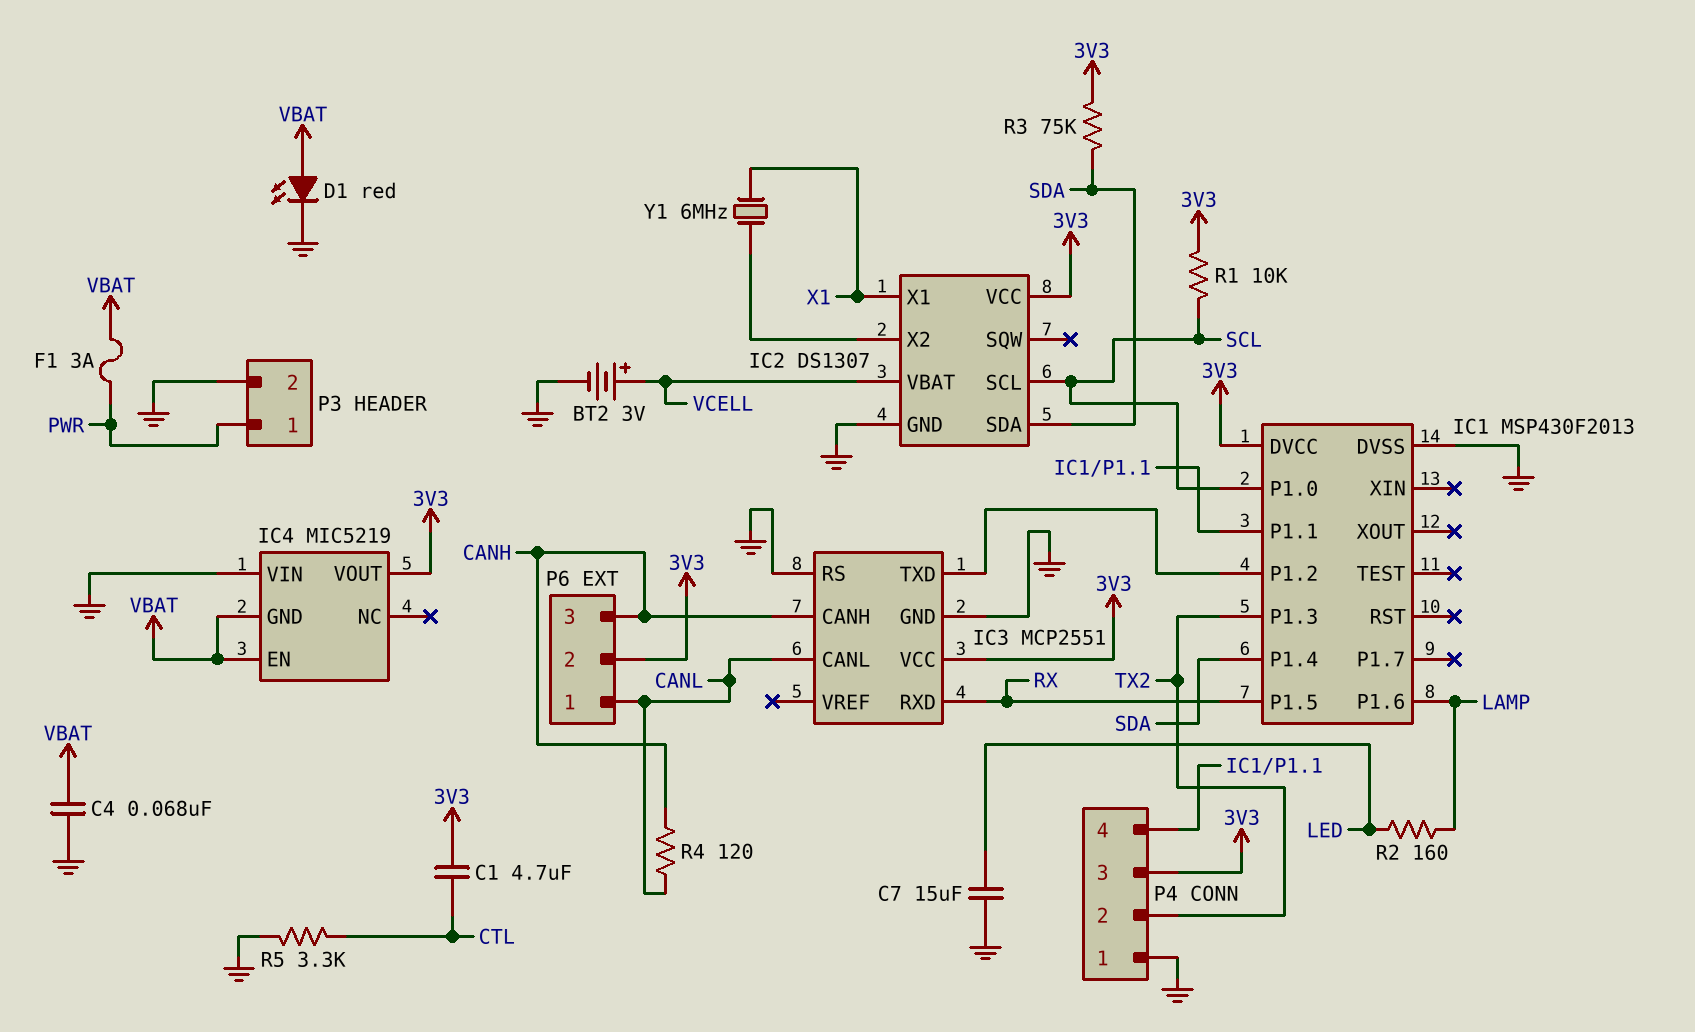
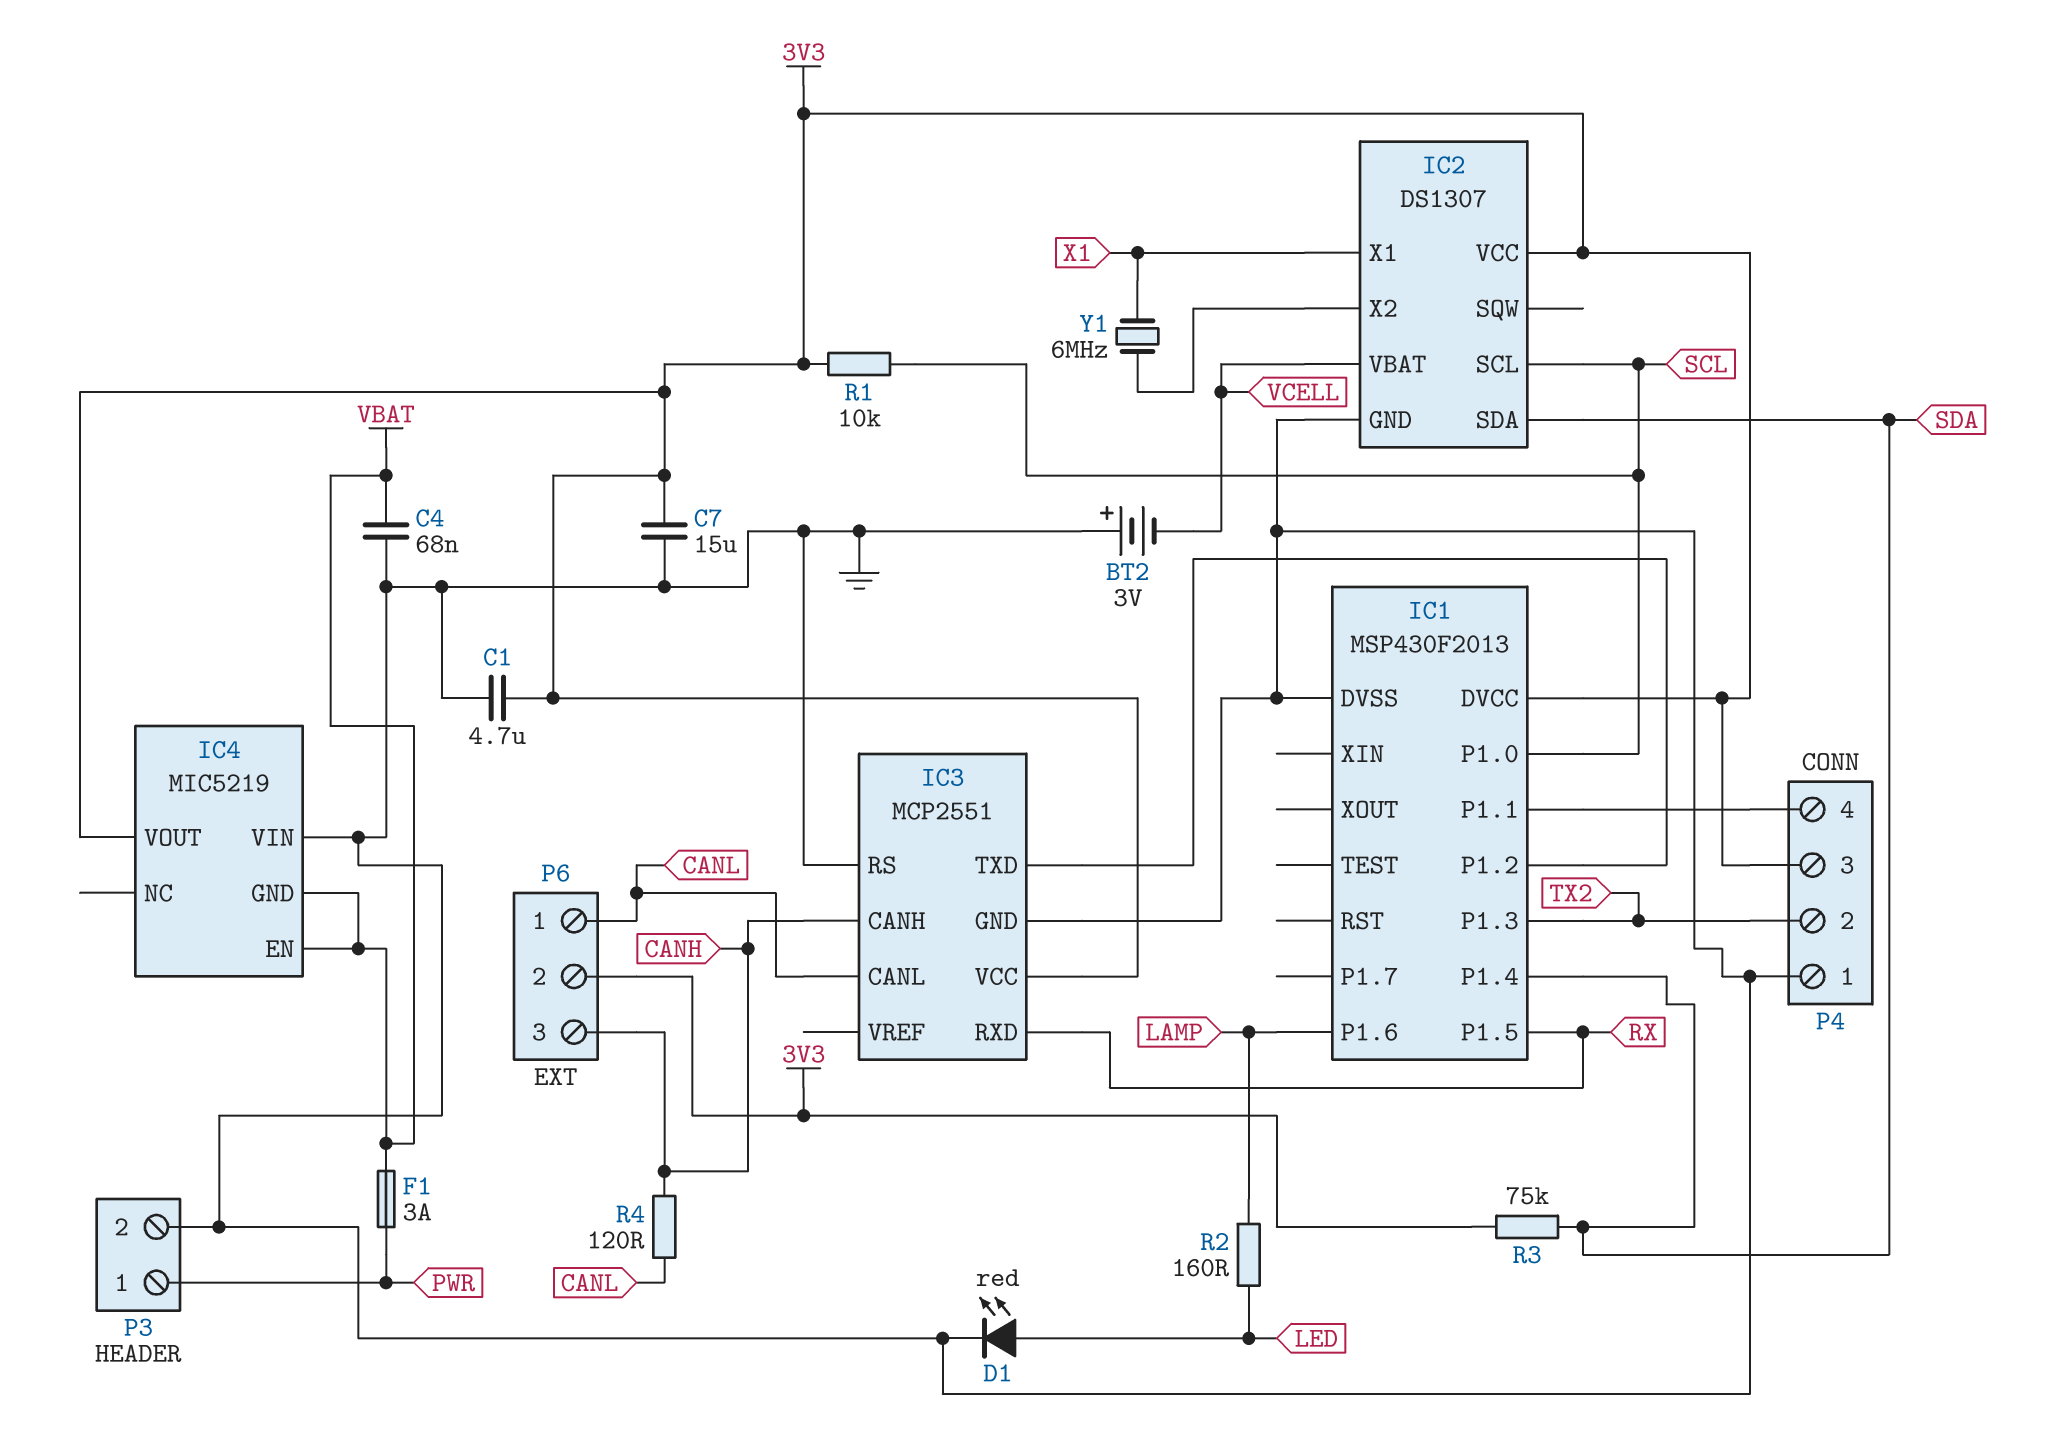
BT2: 3V (plus VCELL, minus GND) -> 3V (plus GND, minus VCELL)
C1: 4.7uF (3V3, CTL) -> 4.7uF (3V3, GND)
C7: 15uF (GND, LED) -> 15uF (3V3, GND)
D1: LED red (A VBAT, K GND) -> LED red (A LED, K GND)
R5: 3.3k (CTL, GND) -> none

